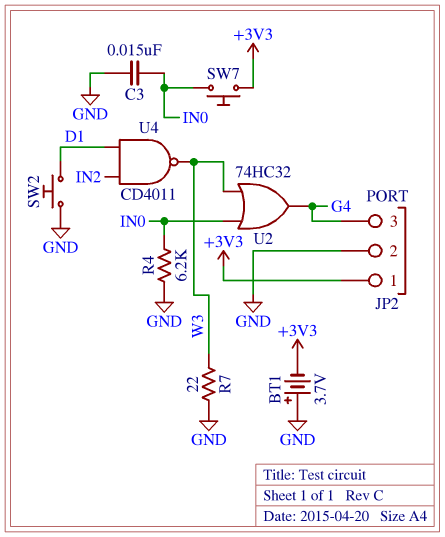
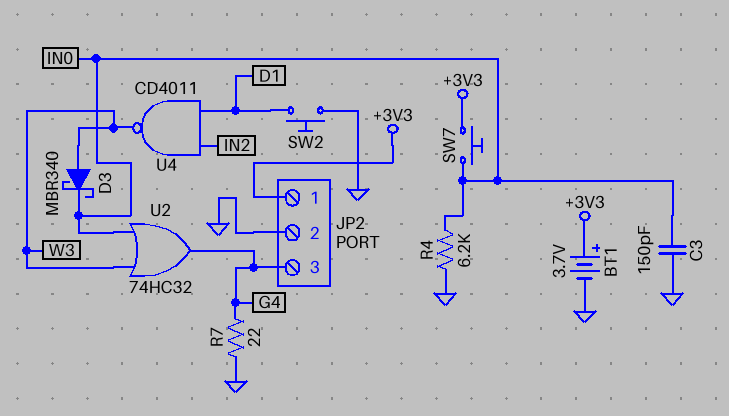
BT1: 3.7V (plus GND, minus +3V3) -> 3.7V (plus +3V3, minus GND)
C3: 15nF (GND, IN0) -> 150pF (GND, IN0)
D3: none -> schottky MBR340 (A W3, K IN0)
R7: 22 (GND, W3) -> 22 (G4, GND)

